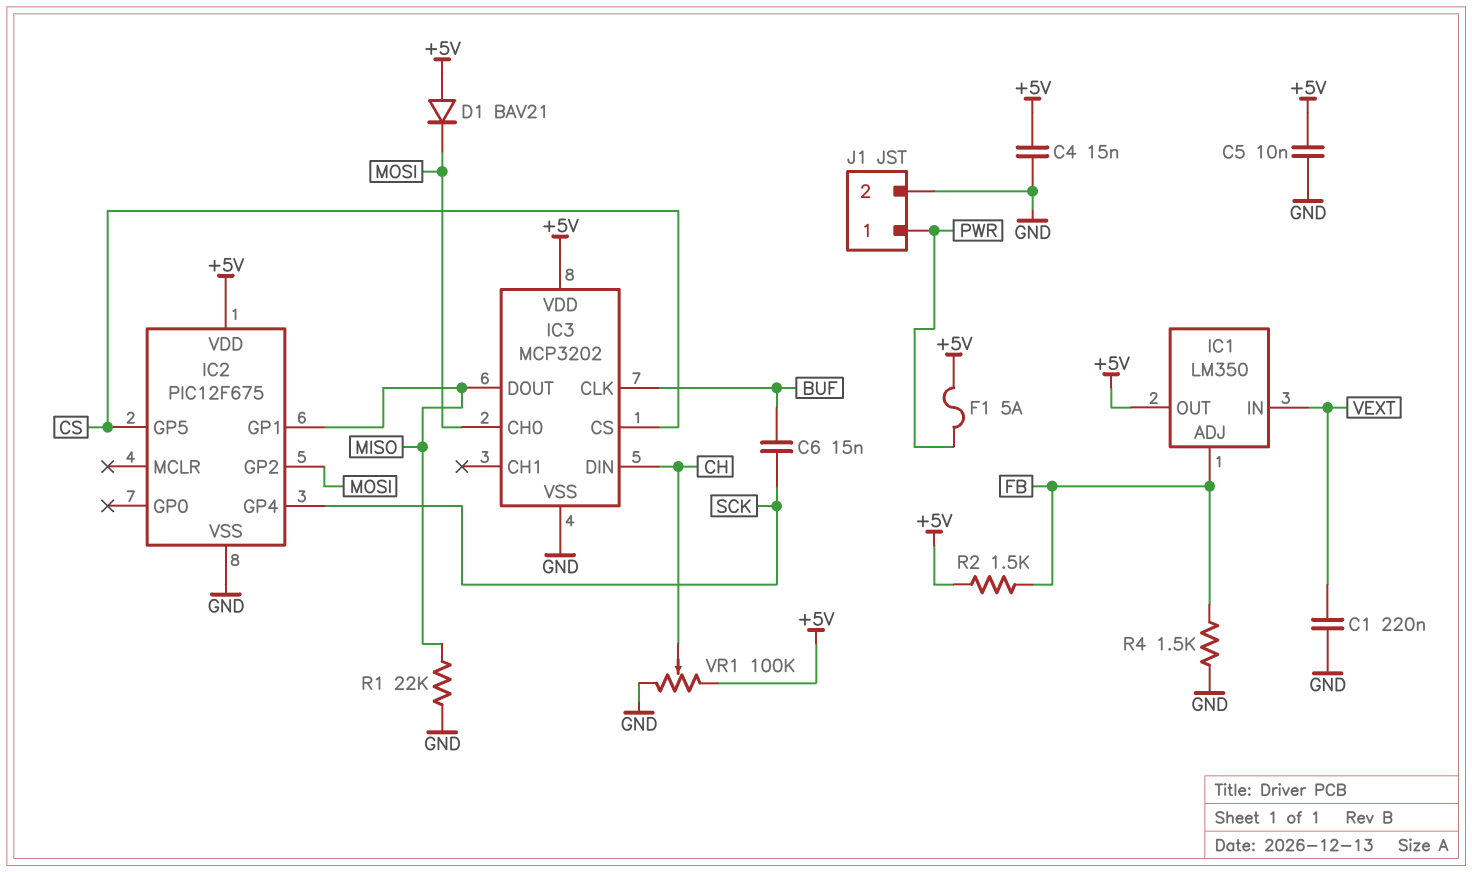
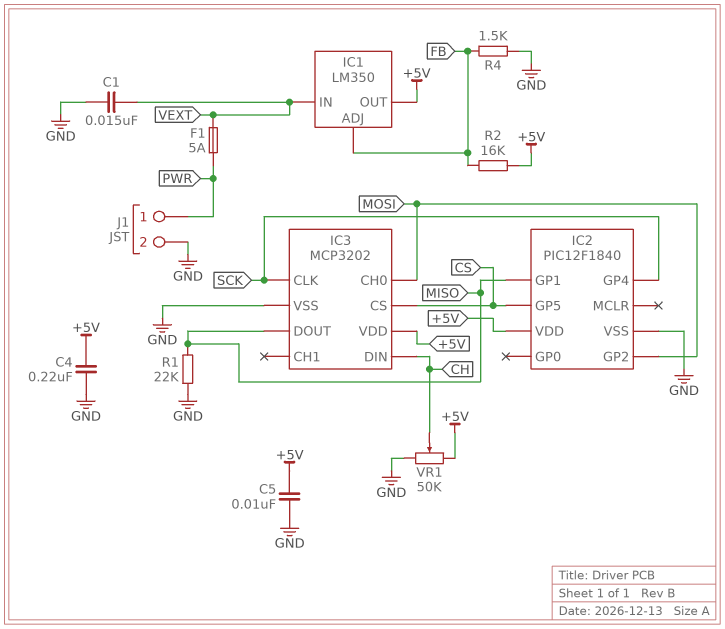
C1: 220nF (GND, VEXT) -> 15nF (GND, VEXT)
C4: 15nF (+5V, GND) -> 220nF (+5V, GND)
C6: 15nF (BUF, SCK) -> none
D1: diode BAV21 (A +5V, K MOSI) -> none
F1: 5A (+5V, PWR) -> 5A (PWR, VEXT)
IC2: PIC12F675 -> PIC12F1840
IC3 pin CLK: BUF -> SCK
R2: 1.5k (+5V, FB) -> 16k (+5V, FB)
VR1: 100k (+5V, GND, wiper CH) -> 50k (+5V, GND, wiper CH)

